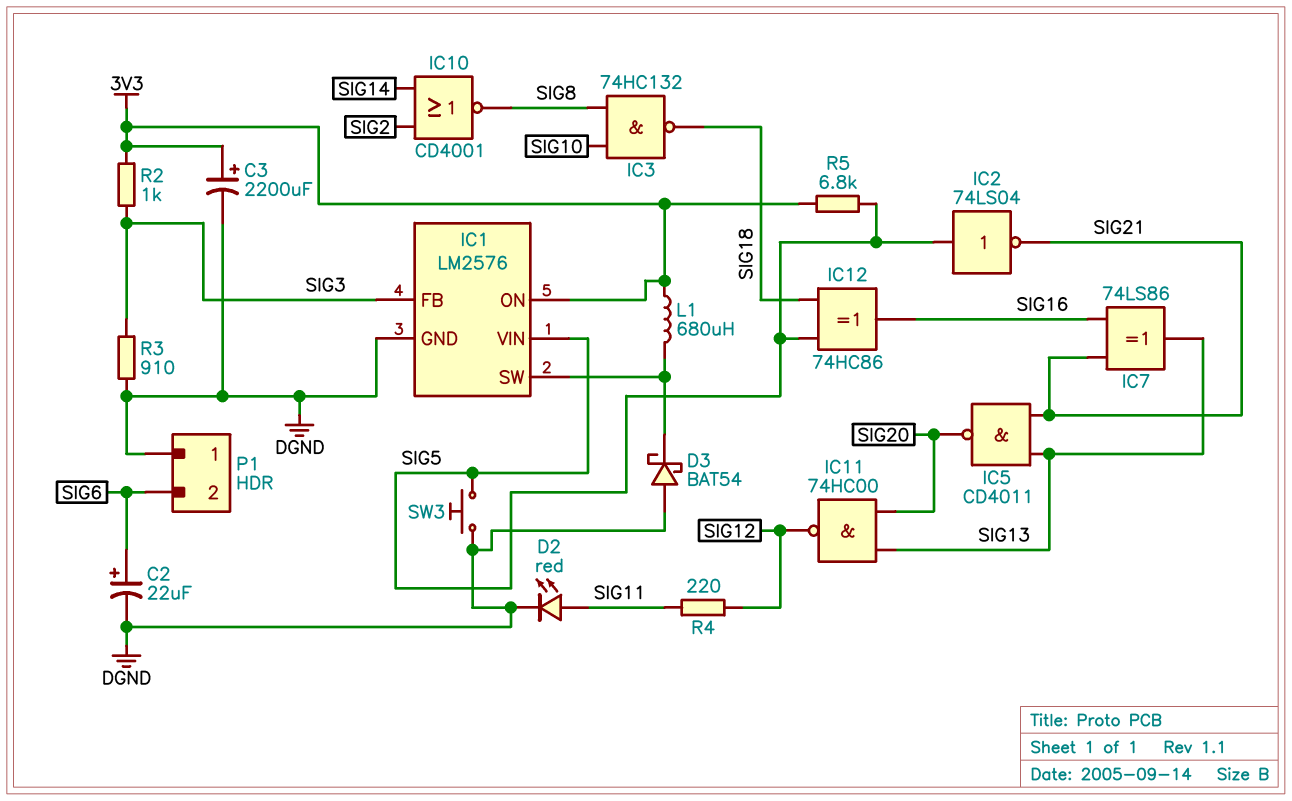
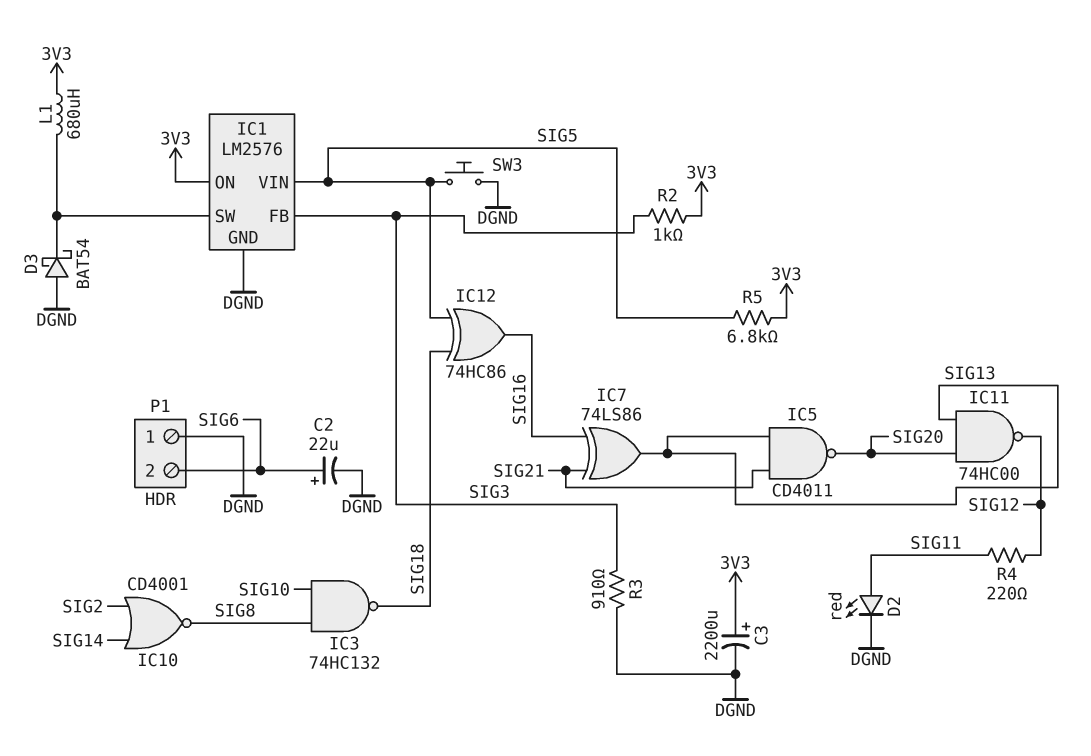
IC2: NOT 74LS04 (in SIG5, out SIG21) -> none

